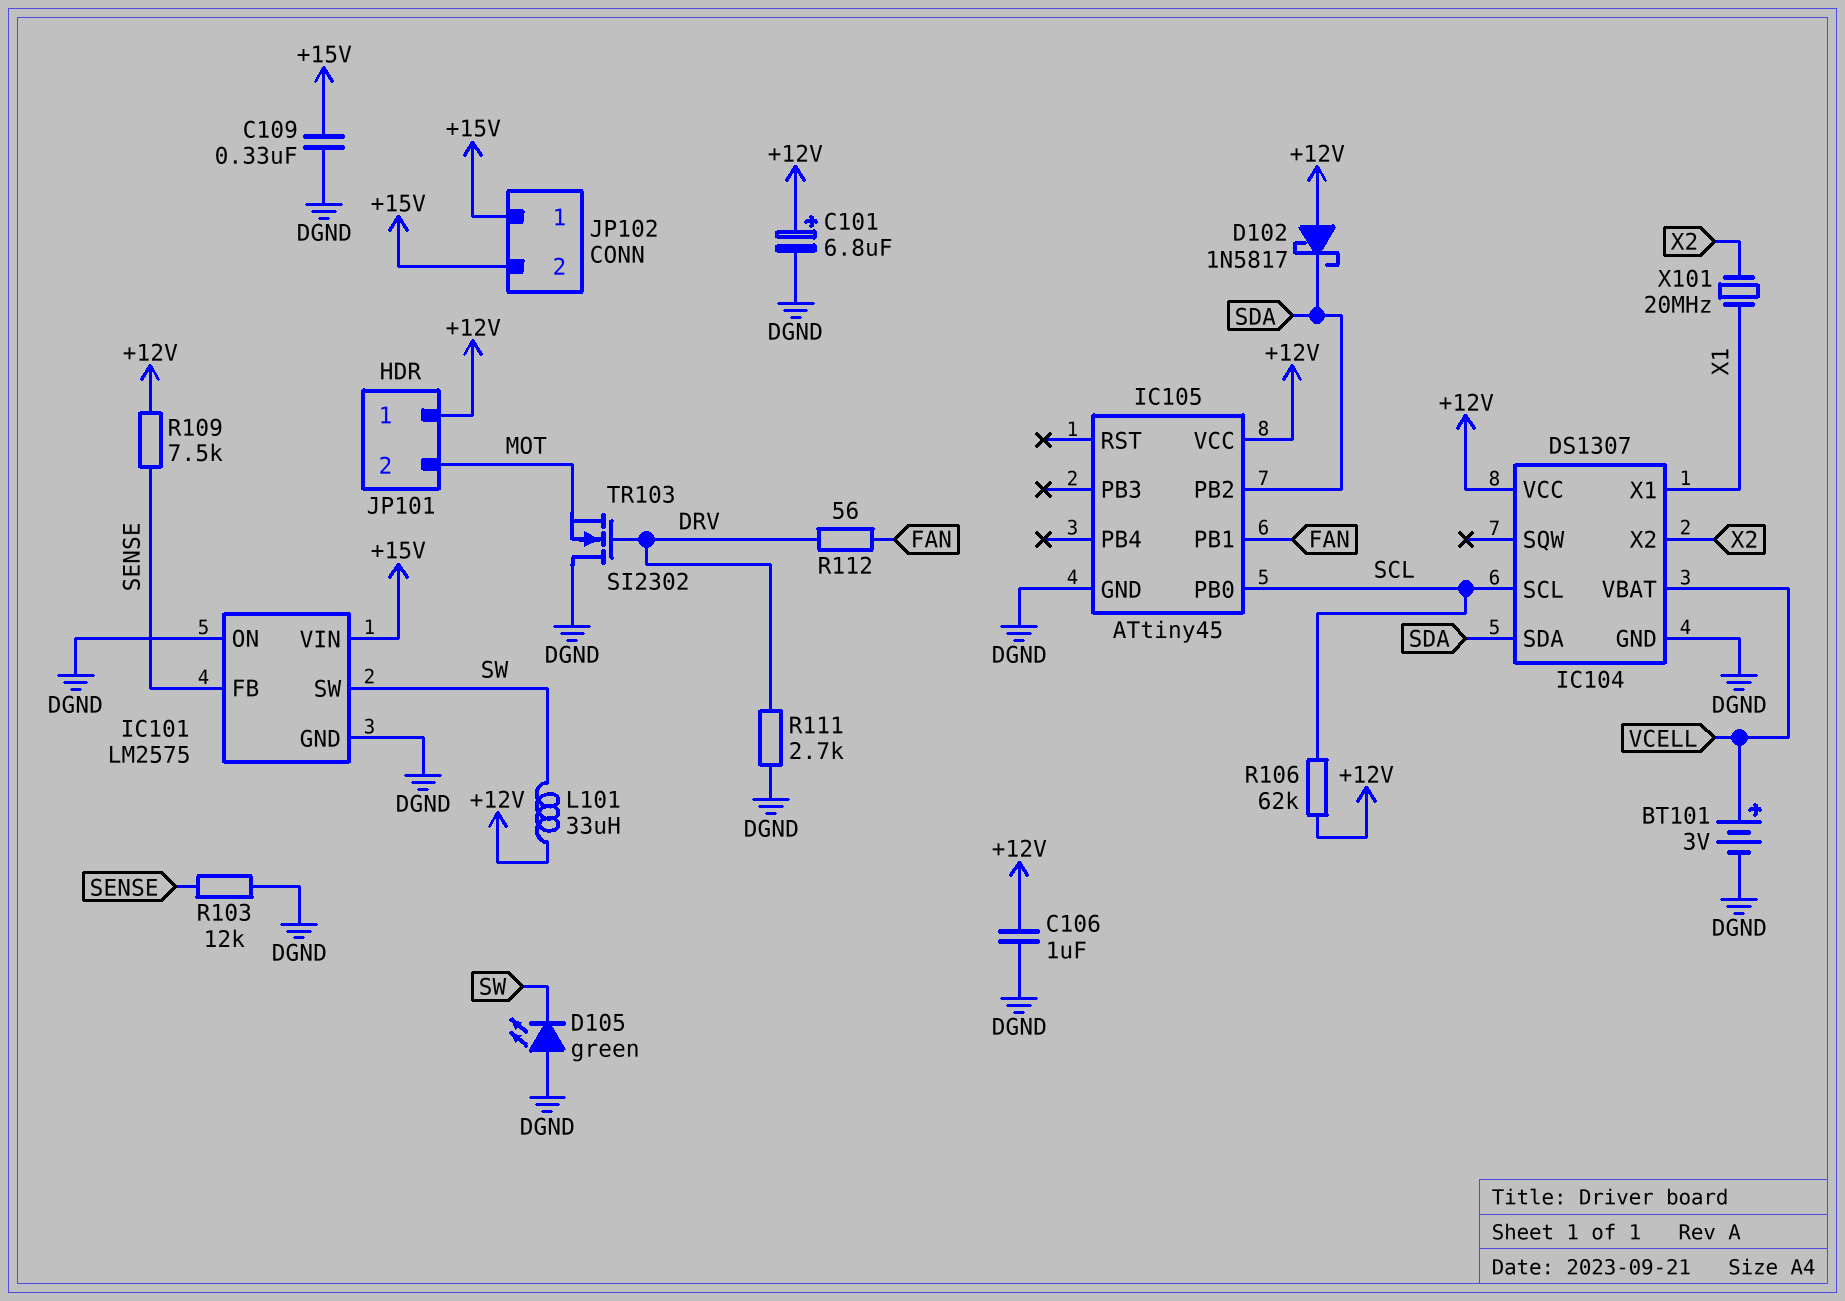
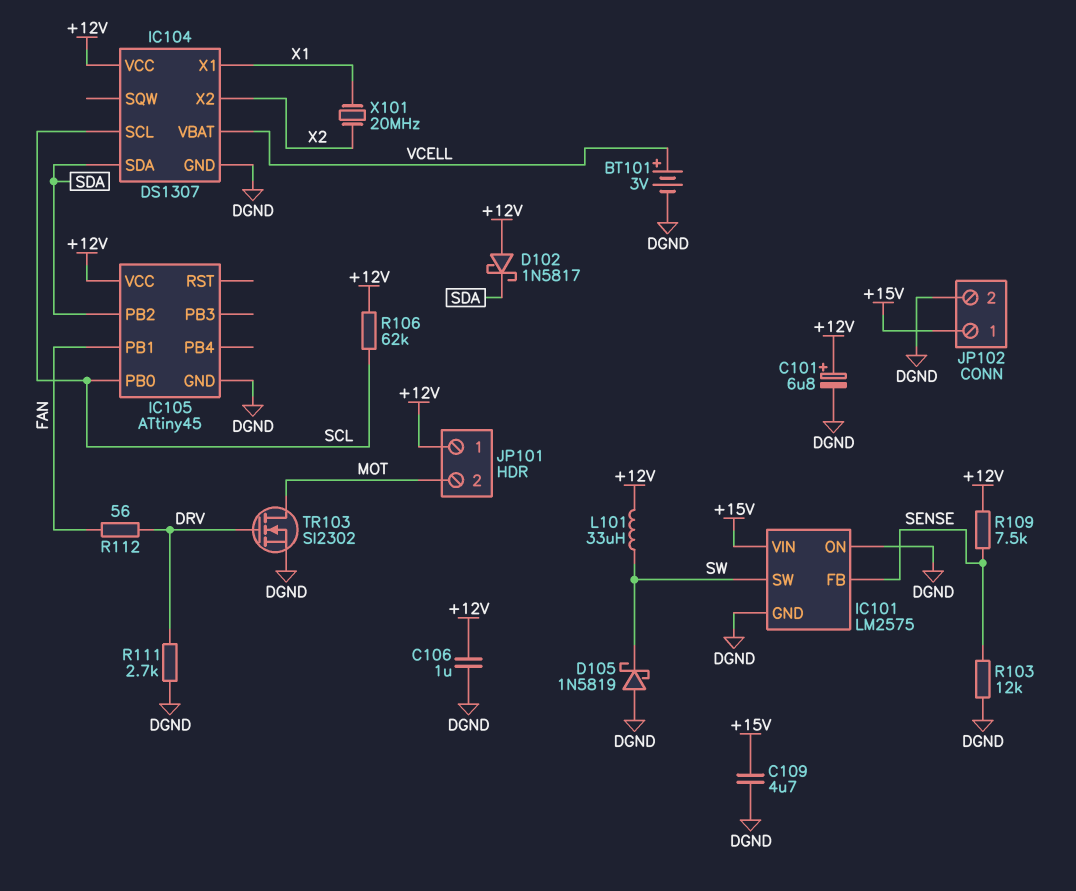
C109: 330nF (+15V, DGND) -> 4.7uF (+15V, DGND)
D105: LED green (A DGND, K SW) -> schottky 1N5819 (A DGND, K SW)
JP102 pin 2: +15V -> DGND
TR103: NMOS SI2302 (G DRV, D DGND, S MOT) -> NMOS SI2302 (G DRV, D MOT, S DGND)

